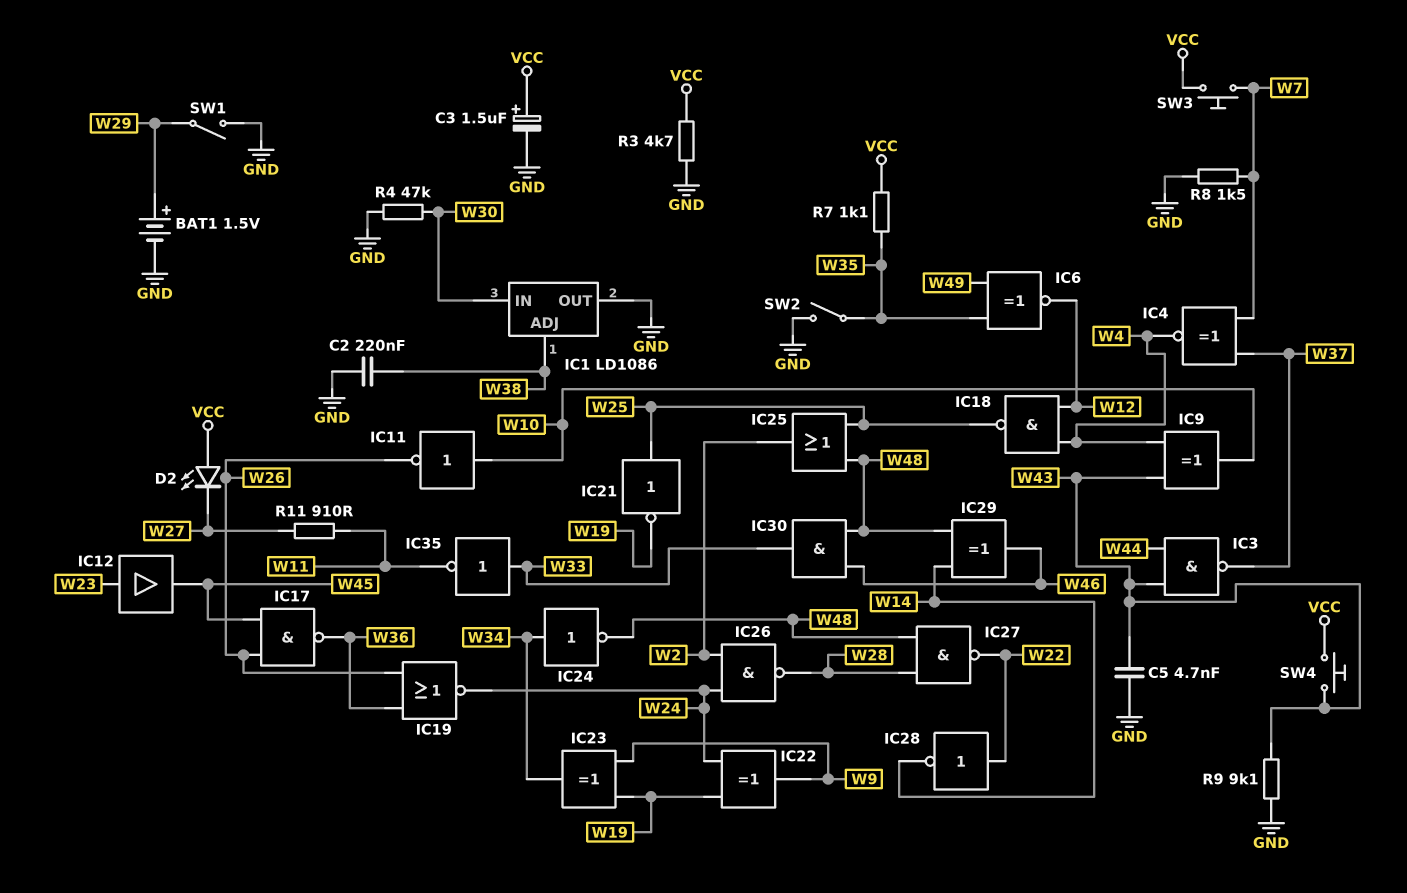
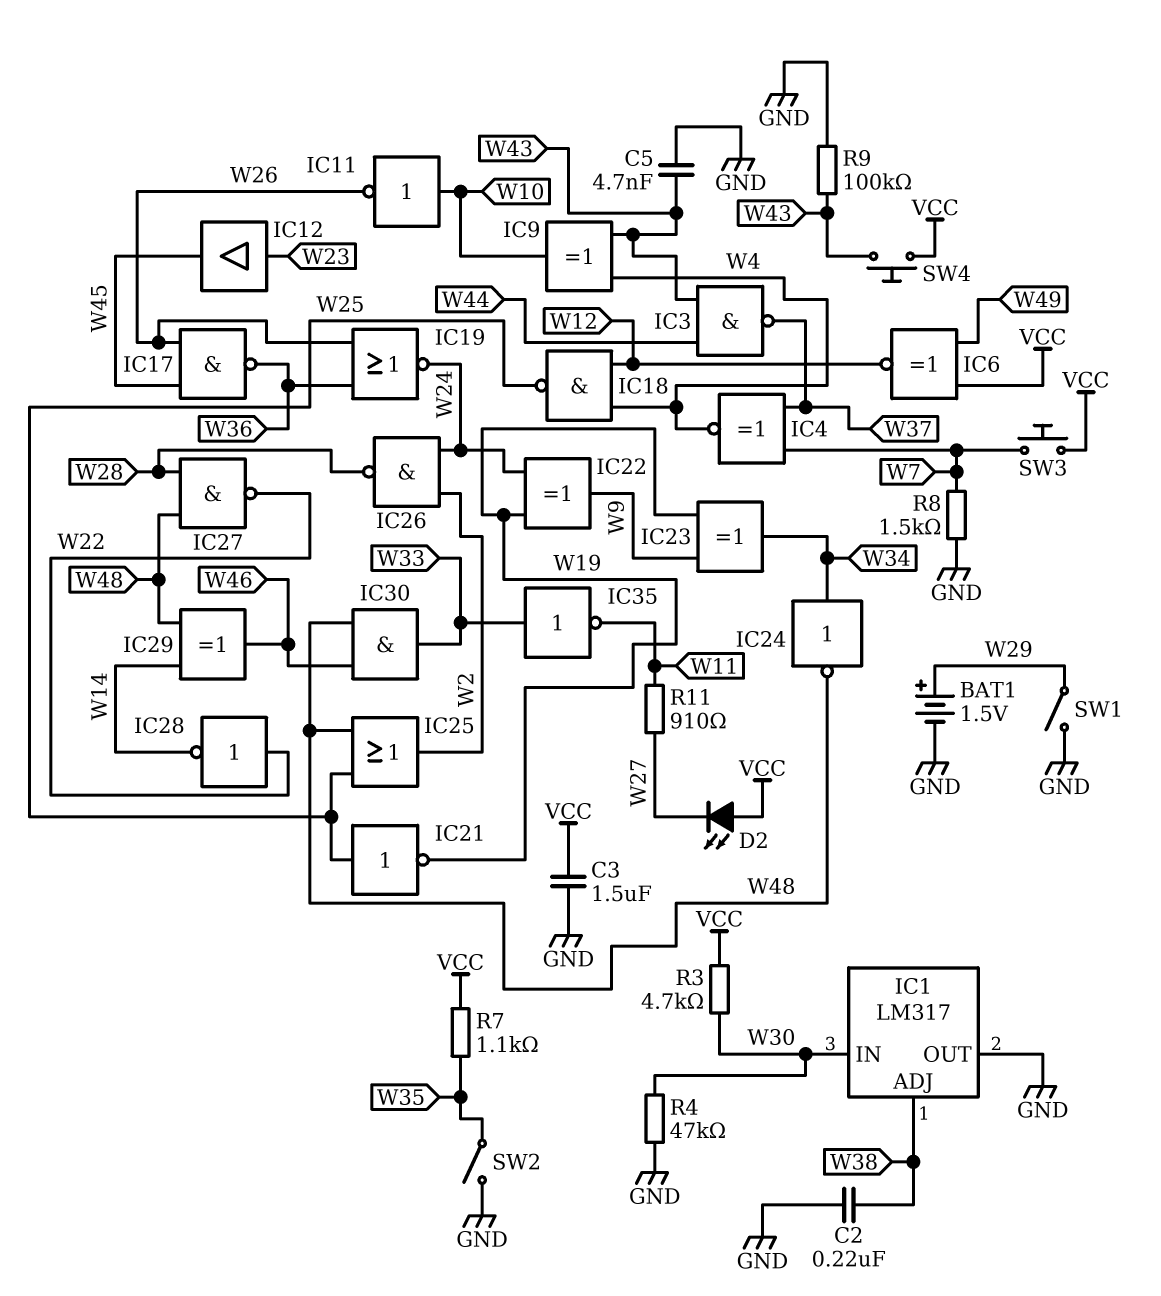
C3: 1.5uF (plus VCC, minus GND) -> 1.5uF (GND, VCC)
IC1: LD1086 -> LM317
IC6: XNOR (in W35, in W49, out W12) -> XNOR (in VCC, in W49, out W12)
R3: 4.7k (GND, VCC) -> 4.7k (VCC, W30)
R9: 9.1k (GND, W43) -> 100k (GND, W43)

